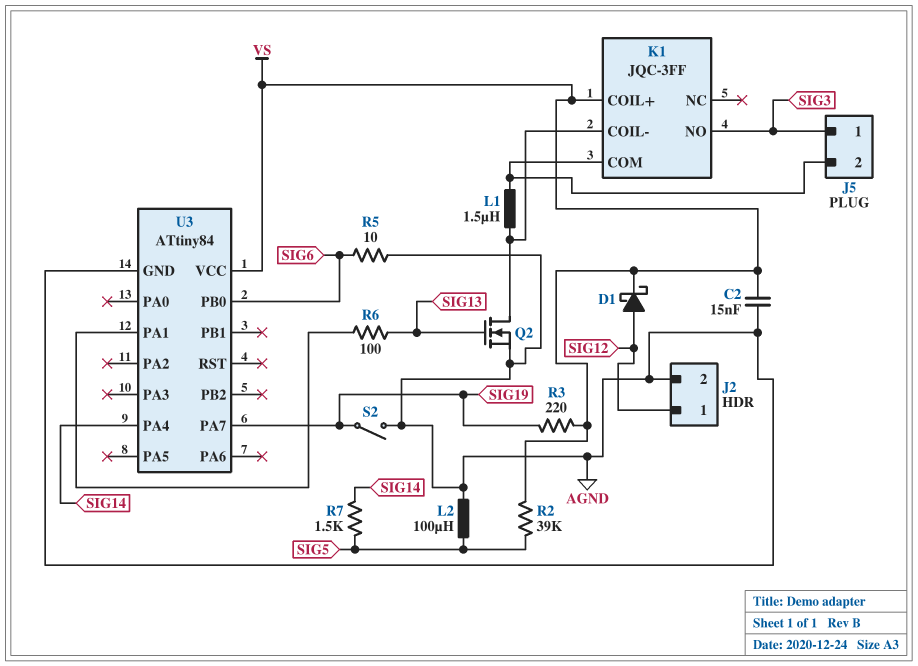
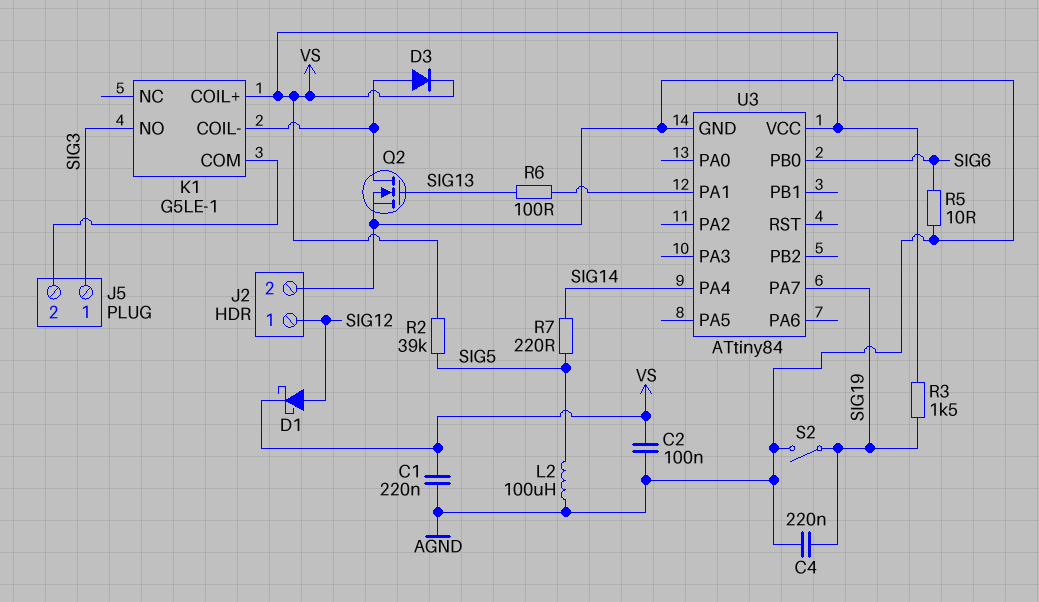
C1: none -> 220nF (AGND, VS)
C2: 15nF (AGND, VS) -> 100nF (AGND, VS)
C4: none -> 220nF (AGND, SIG19)
D3: none -> diode (A K1/COIL-, K VS)
K1: JQC-3FF -> G5LE-1
L1: 1.5uH (J5/2, K1/COIL-) -> none
R3: 220 (SIG19, VS) -> 1.5k (SIG19, VS)
R7: 1.5k (SIG5, SIG14) -> 220 (SIG5, SIG14)

